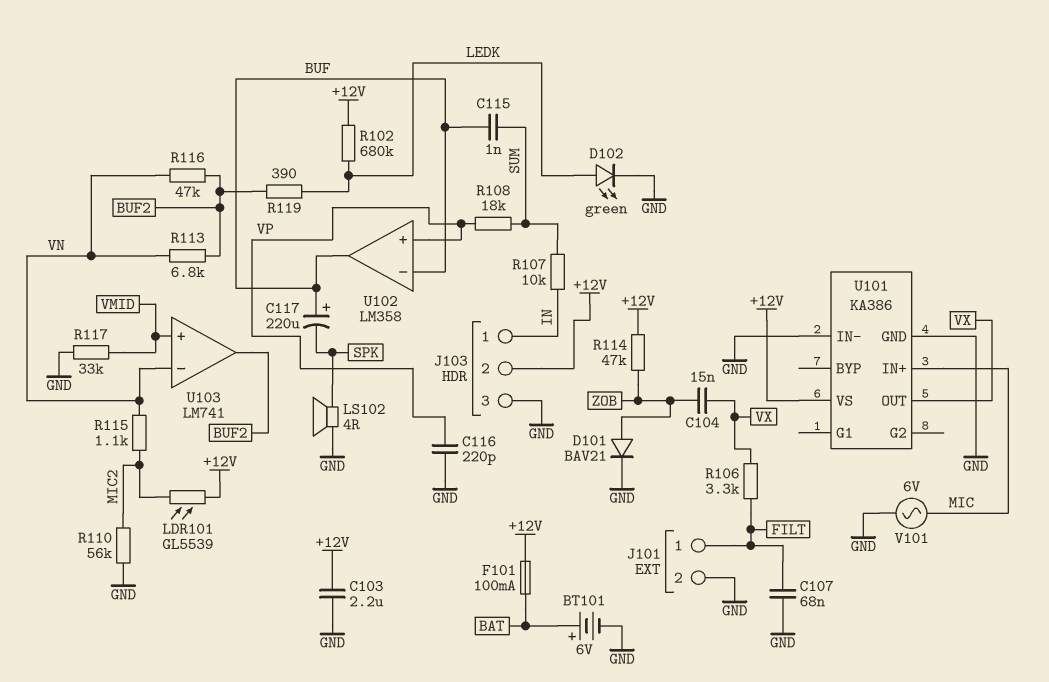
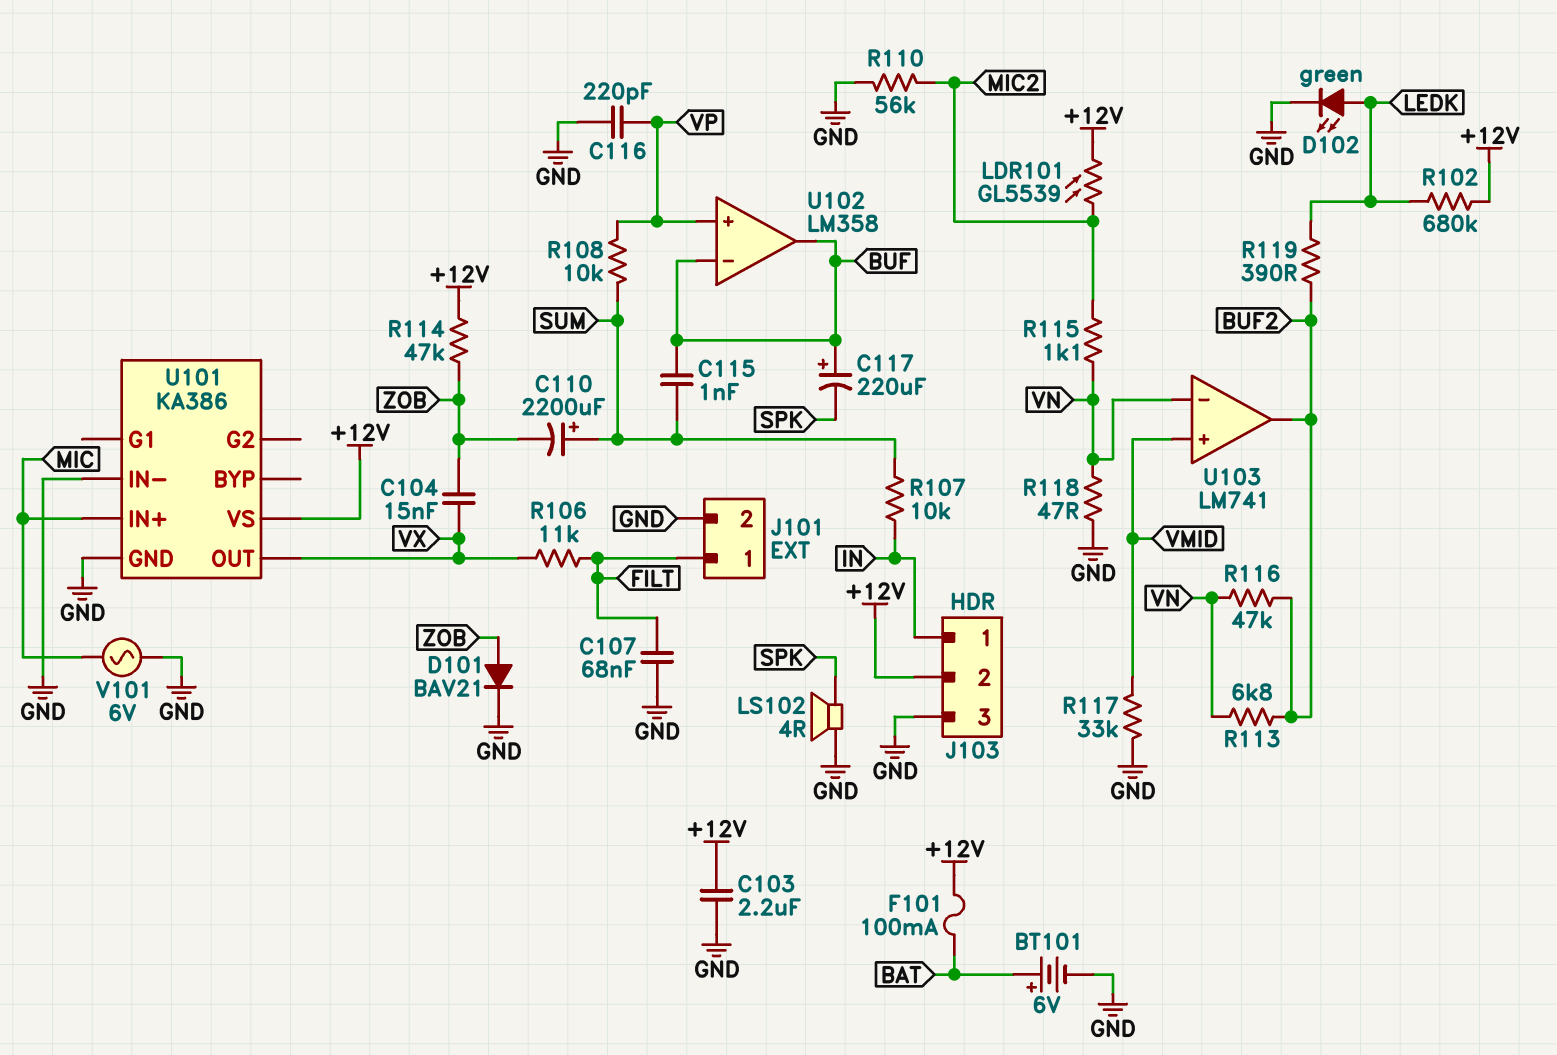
C110: none -> 2200uF (plus SUM, minus ZOB)
R106: 3.3k (FILT, VX) -> 11k (FILT, VX)
R108: 18k (SUM, VP) -> 10k (SUM, VP)
R118: none -> 47 (GND, VN)

